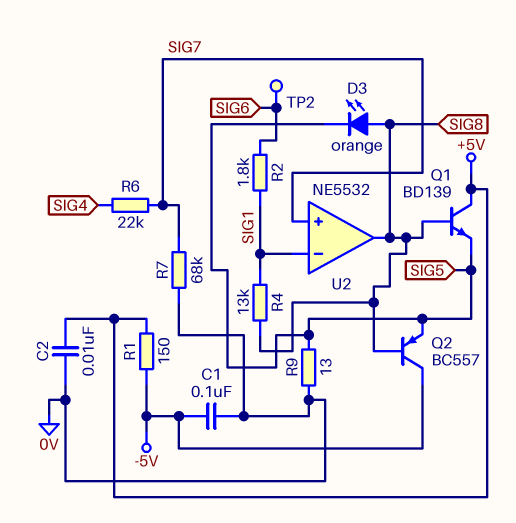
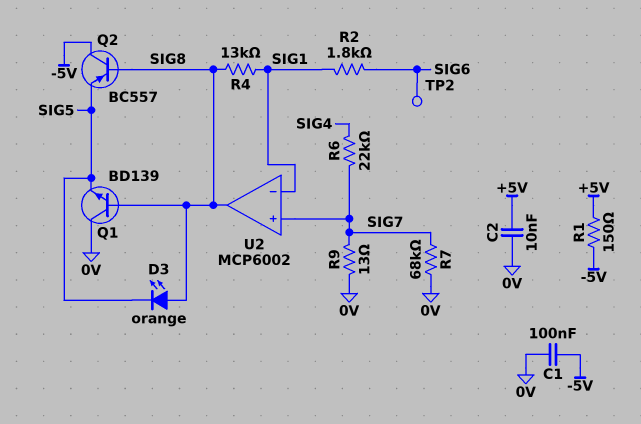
Q1: NPN BD139 (B SIG8, C +5V, E SIG5) -> NPN BD139 (B SIG8, C 0V, E SIG5)
R9: 13 (0V, SIG5) -> 13 (0V, SIG7)
U2: NE5532 -> MCP6002

